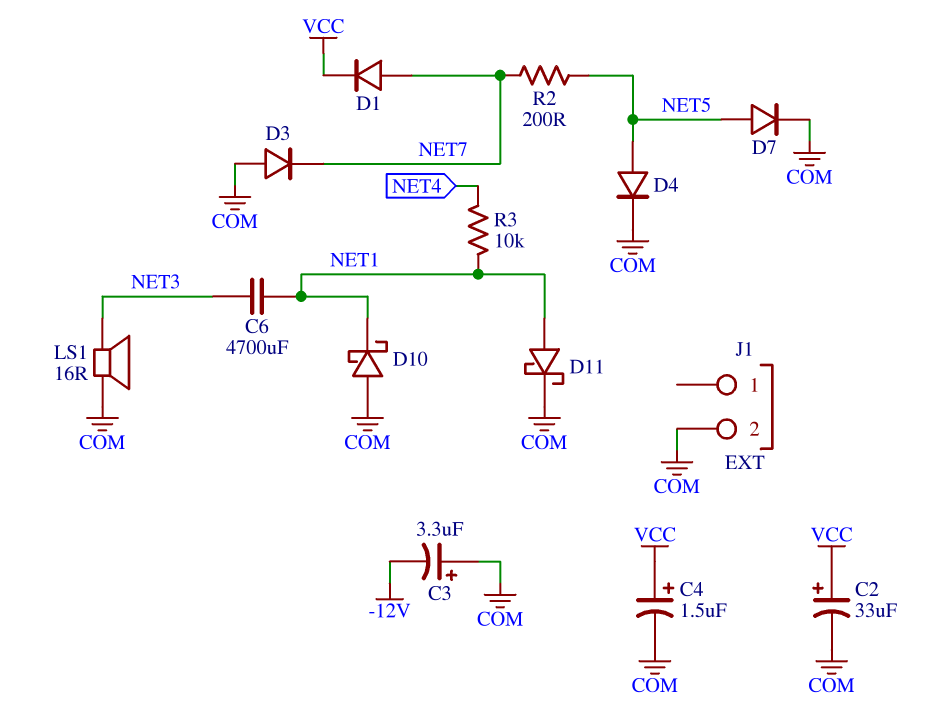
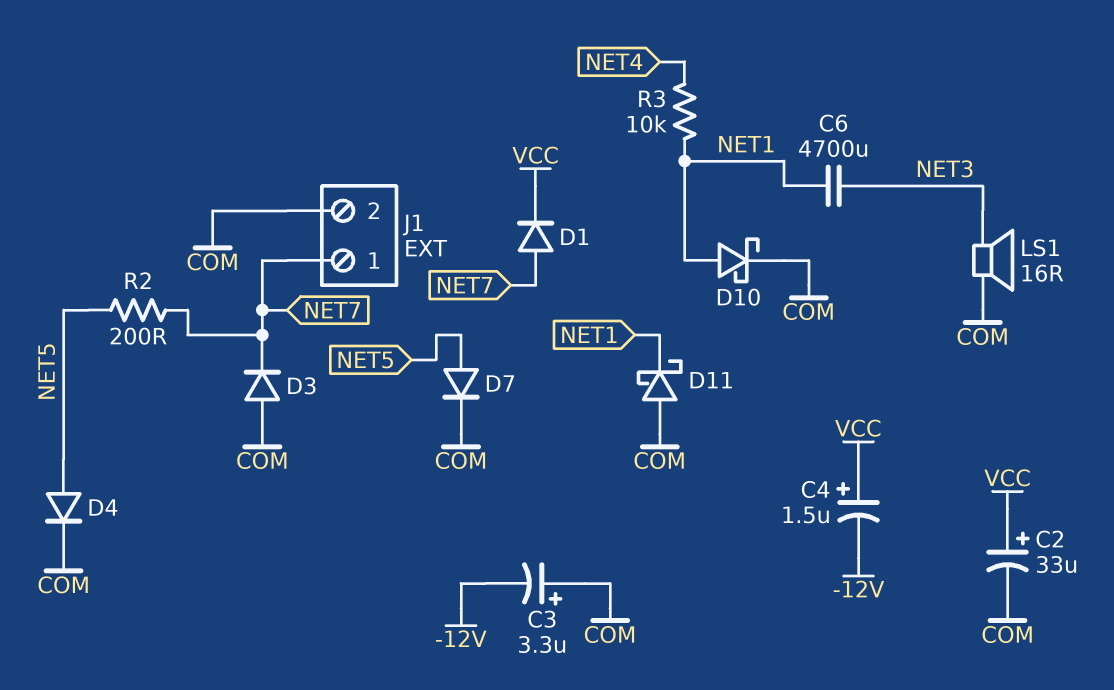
C4: 1.5uF (plus VCC, minus COM) -> 1.5uF (plus VCC, minus -12V)
D10: schottky (A COM, K NET1) -> schottky (A NET1, K COM)
D11: schottky (A NET1, K COM) -> schottky (A COM, K NET1)
J1 pin 1: none -> NET7

